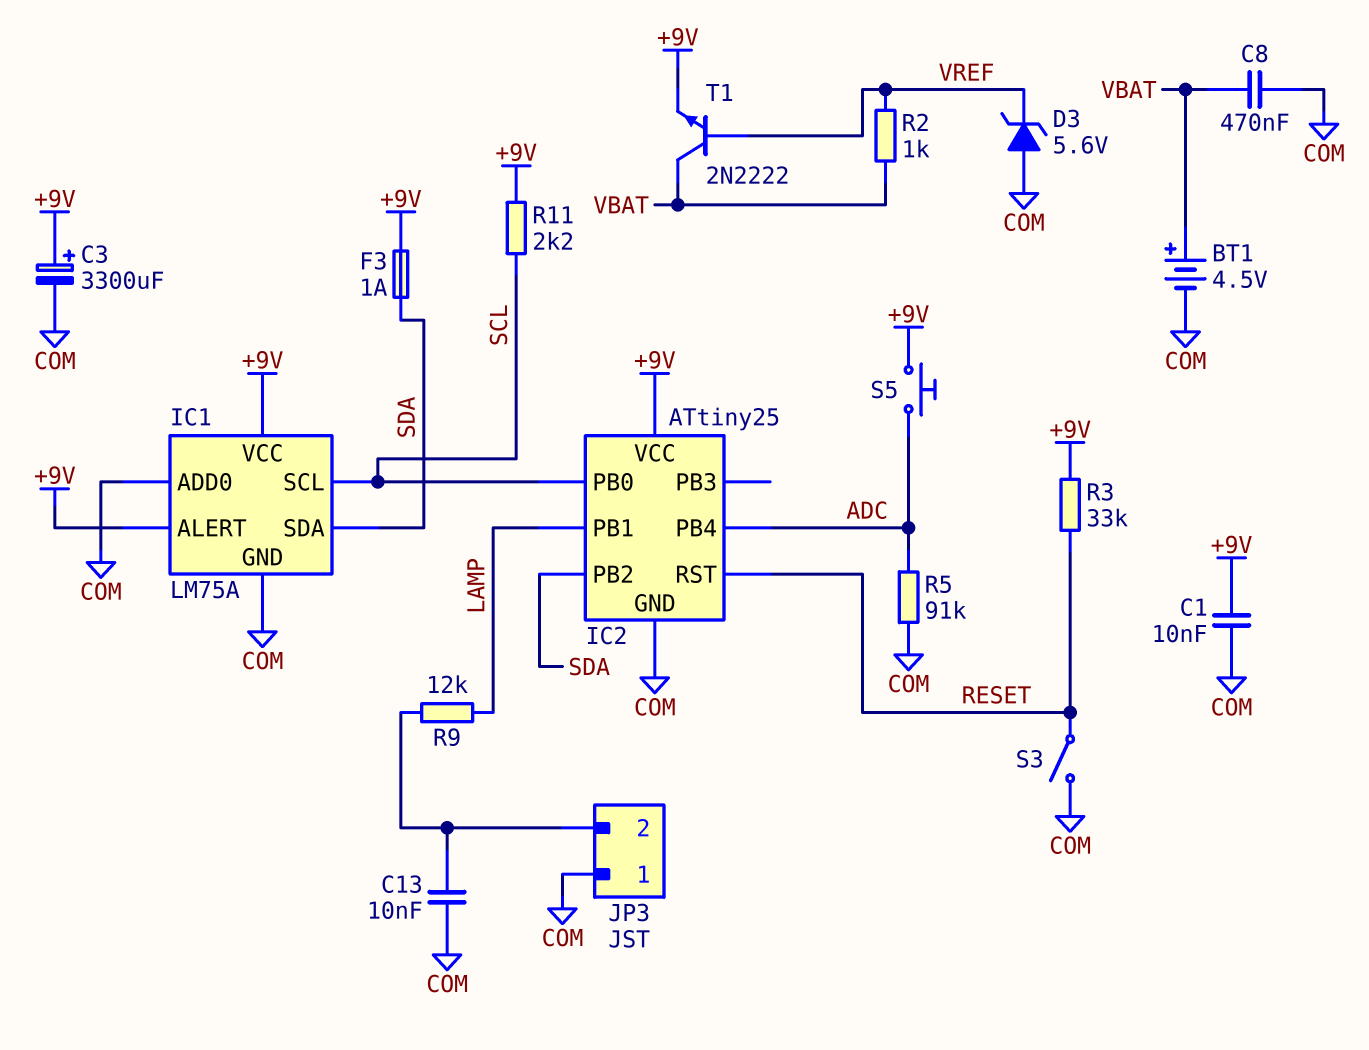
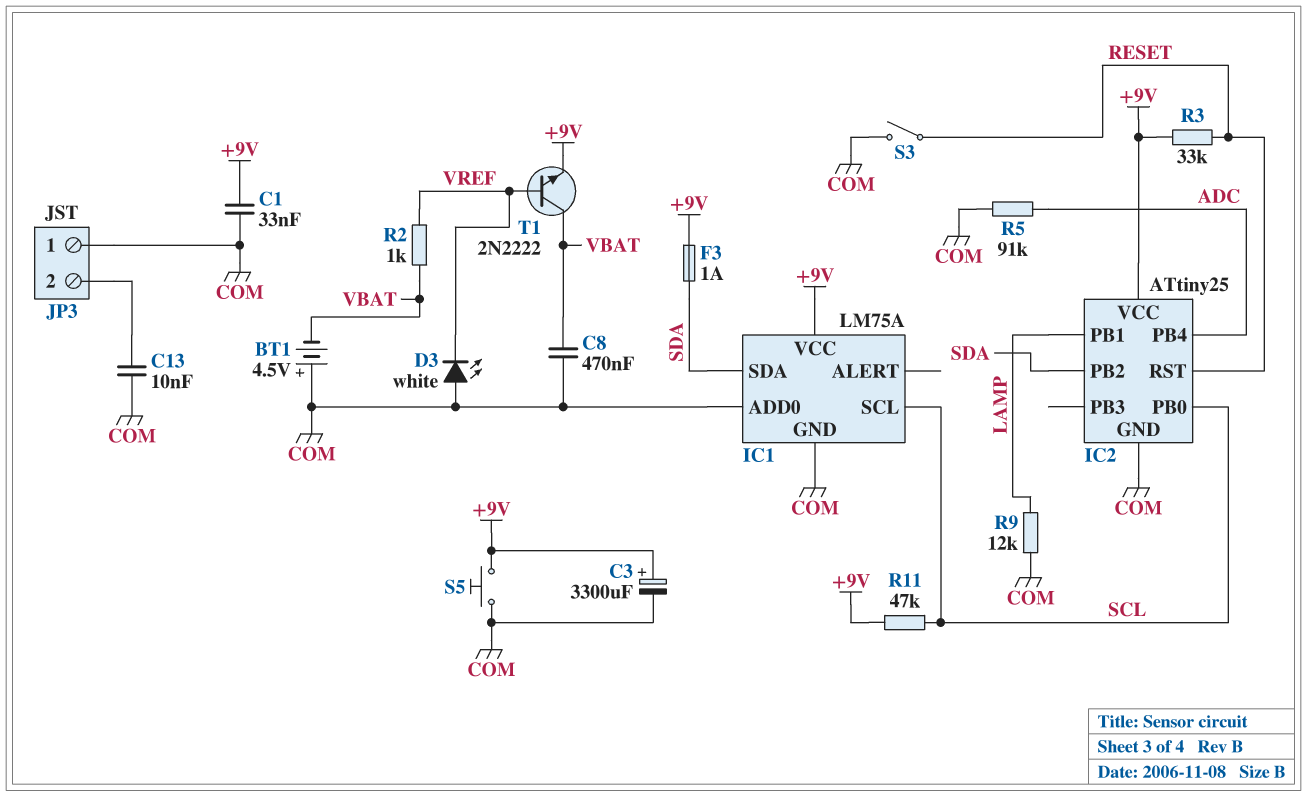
BT1: 4.5V (plus VBAT, minus COM) -> 4.5V (plus COM, minus VBAT)
C1: 10nF (+9V, COM) -> 33nF (+9V, COM)
D3: zener 5.6V (A COM, K VREF) -> LED white (A COM, K VREF)
IC1 pin ALERT: +9V -> none
R9: 12k (JP3/2, LAMP) -> 12k (COM, LAMP)
R11: 2.2k (+9V, SCL) -> 47k (+9V, SCL)
S5: button (+9V, ADC) -> button (+9V, COM)

